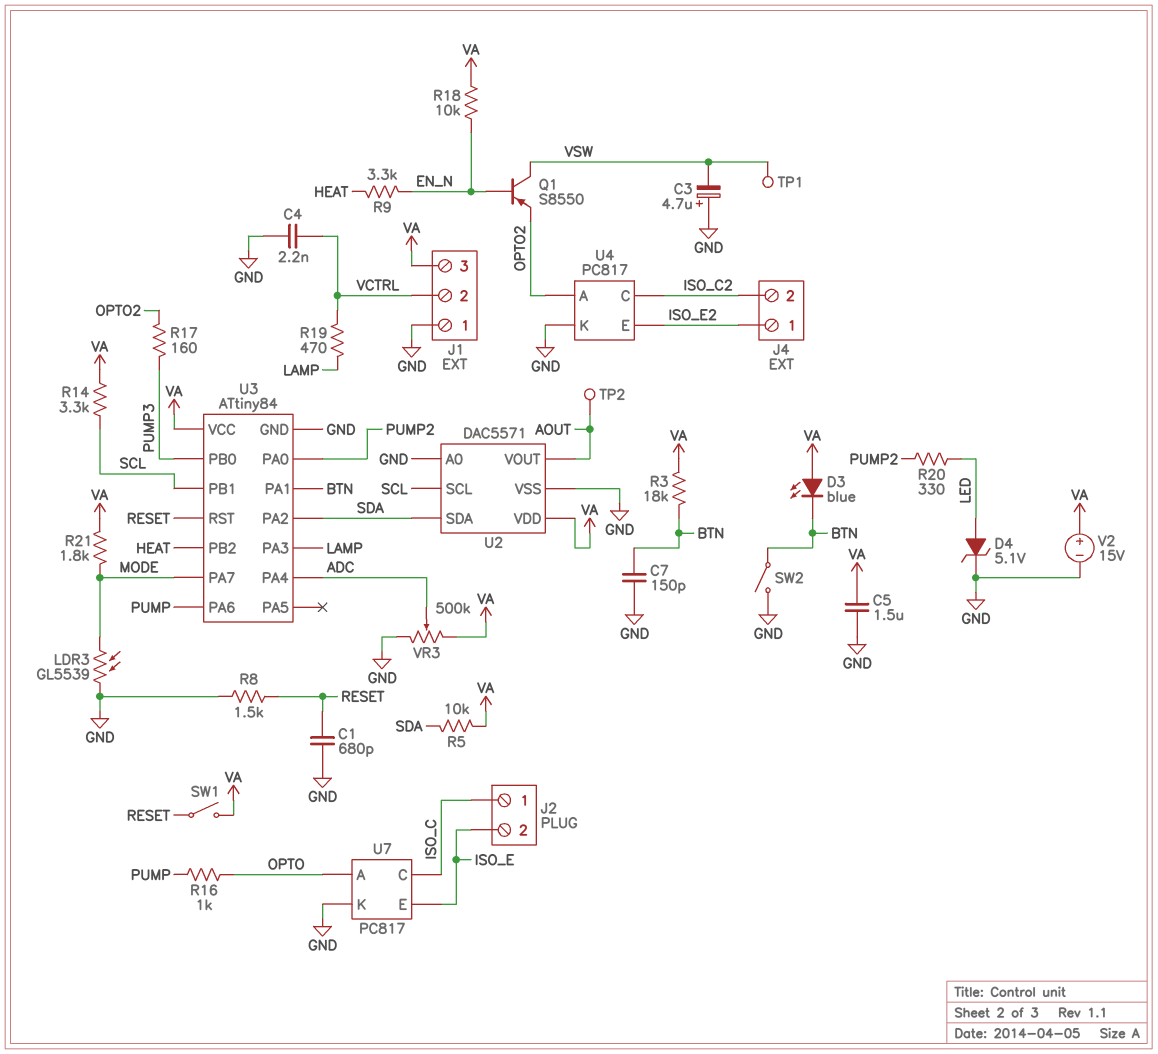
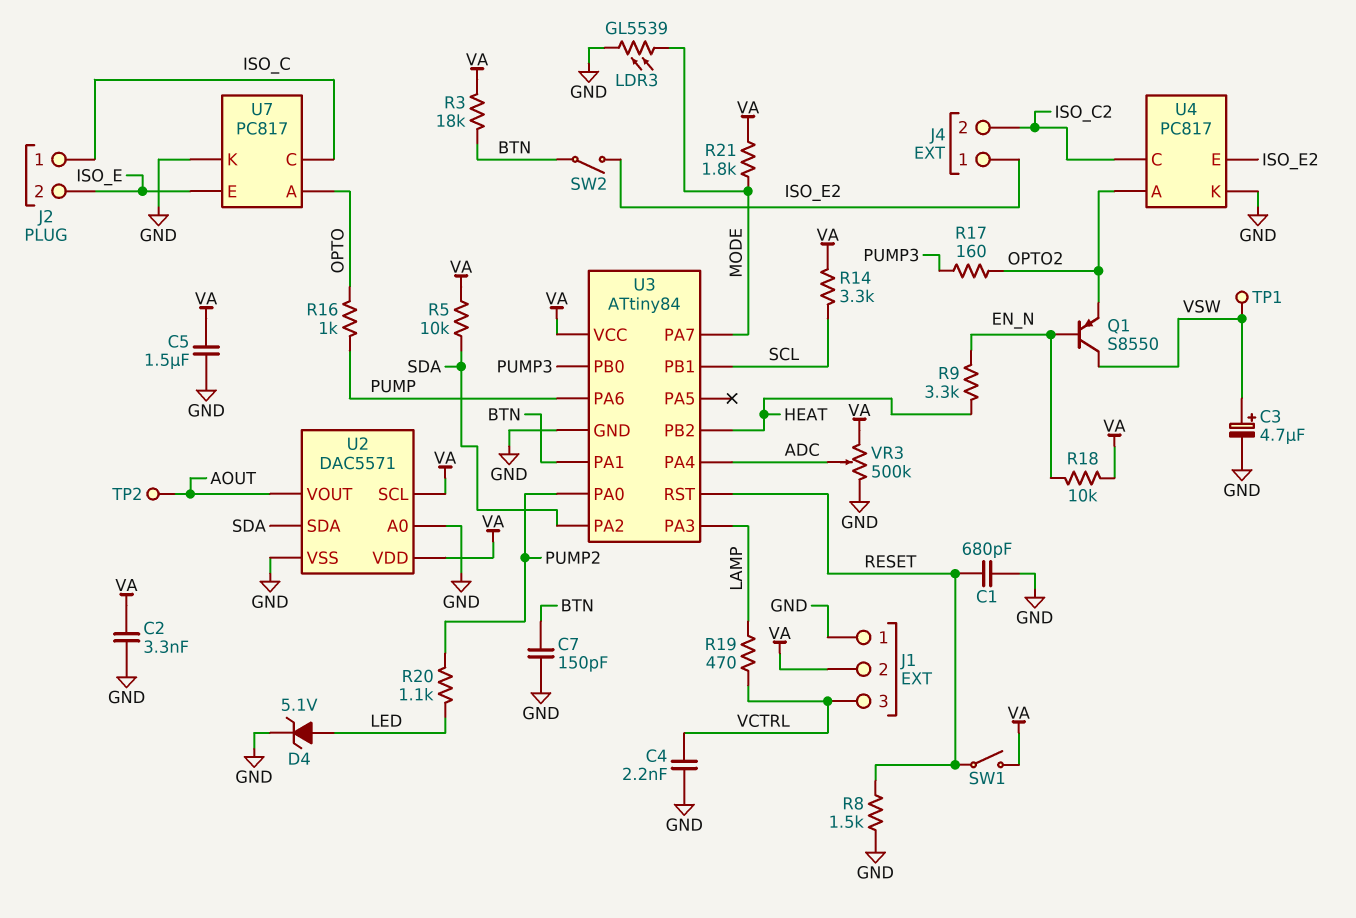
C2: none -> 3.3nF (GND, VA)
C3: 4.7uF (plus GND, minus VSW) -> 4.7uF (plus VSW, minus GND)
D3: LED blue (A VA, K BTN) -> none
J1 pin 2: VCTRL -> VA
J1 pin 3: VA -> VCTRL
R20: 330 (LED, PUMP2) -> 1.1k (LED, PUMP2)
SW2: switch (BTN, GND) -> switch (BTN, ISO_E2)
U2 pin SCL: SCL -> VA
V2: 15V (plus VA, minus GND) -> none

